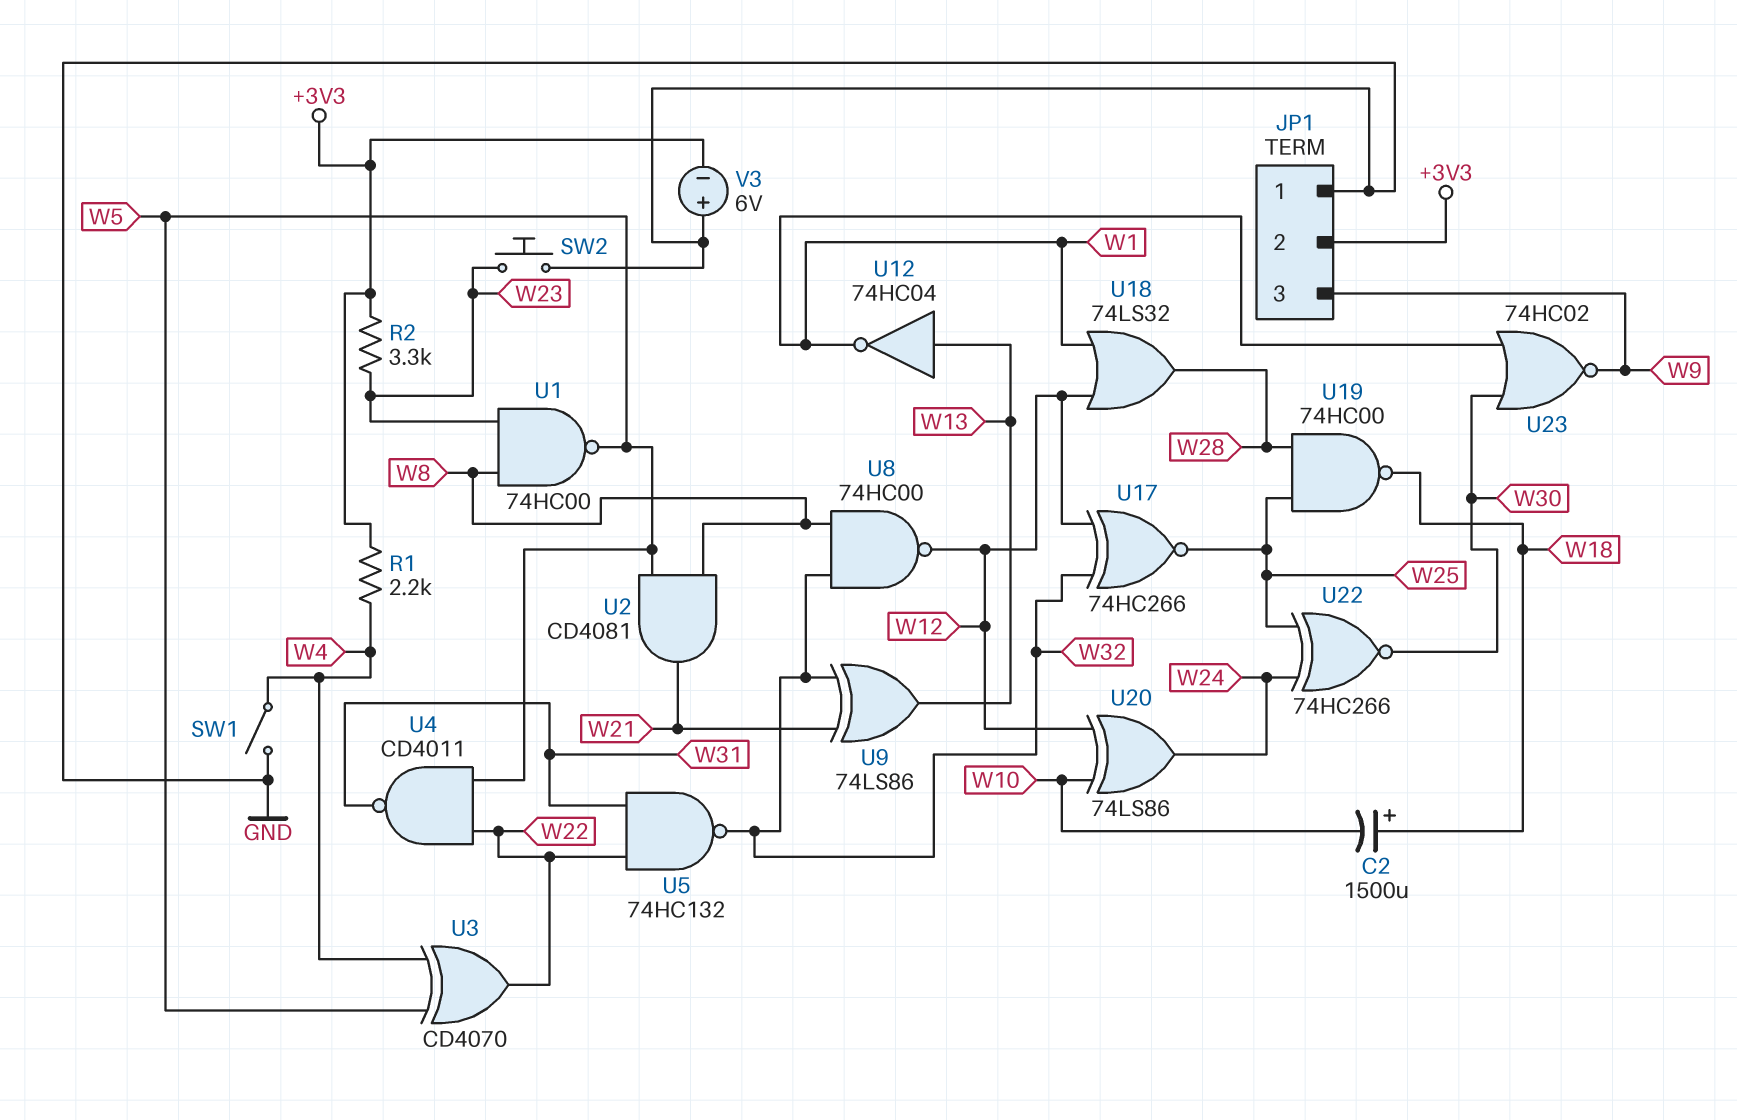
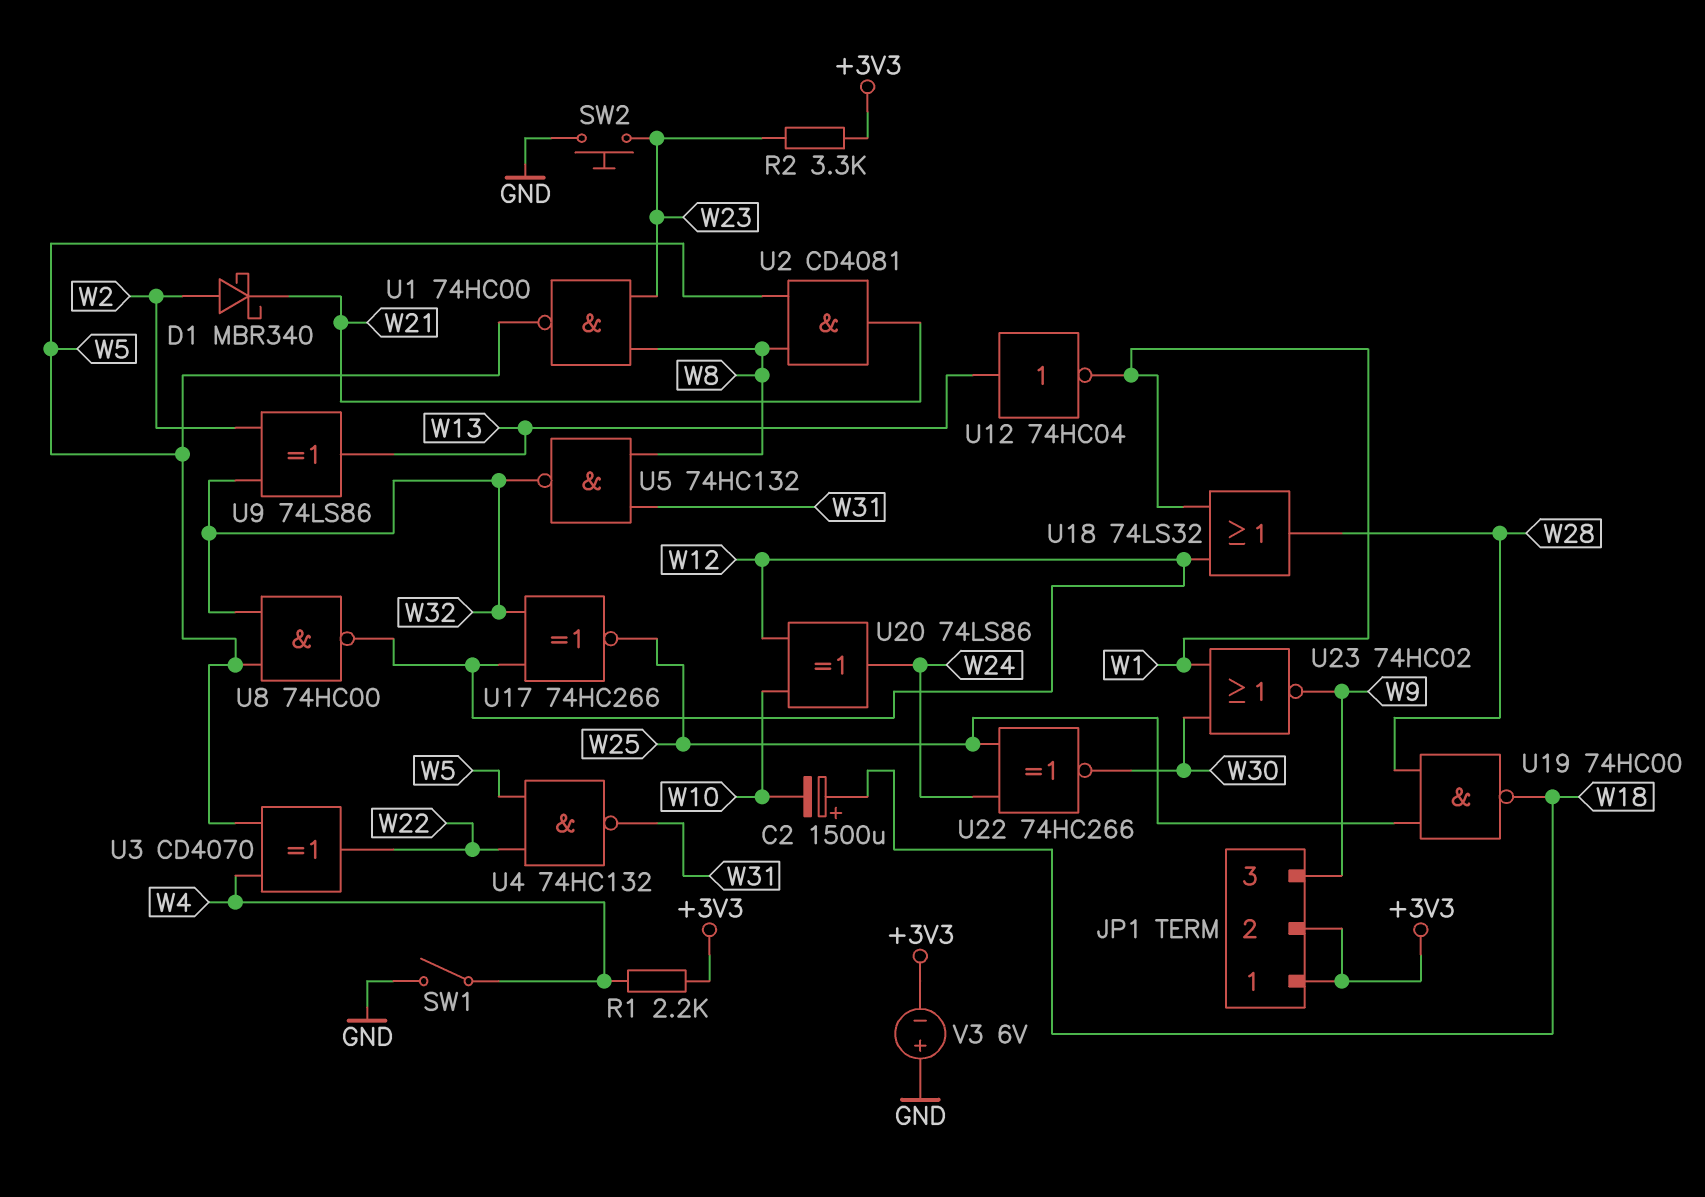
D1: none -> schottky MBR340 (A W2, K W21)
JP1 pin 1: GND -> +3V3
U4: NAND CD4011 (in W5, in W22, out W31) -> NAND 74HC132 (in W5, in W22, out W31)
U5: NAND 74HC132 (in W22, in W31, out W32) -> NAND 74HC132 (in W8, in W31, out W32)
U8: NAND 74HC00 (in W8, in W32, out W12) -> NAND 74HC00 (in W5, in W32, out W12)
U9: XOR 74LS86 (in W21, in W32, out W13) -> XOR 74LS86 (in W2, in W32, out W13)

